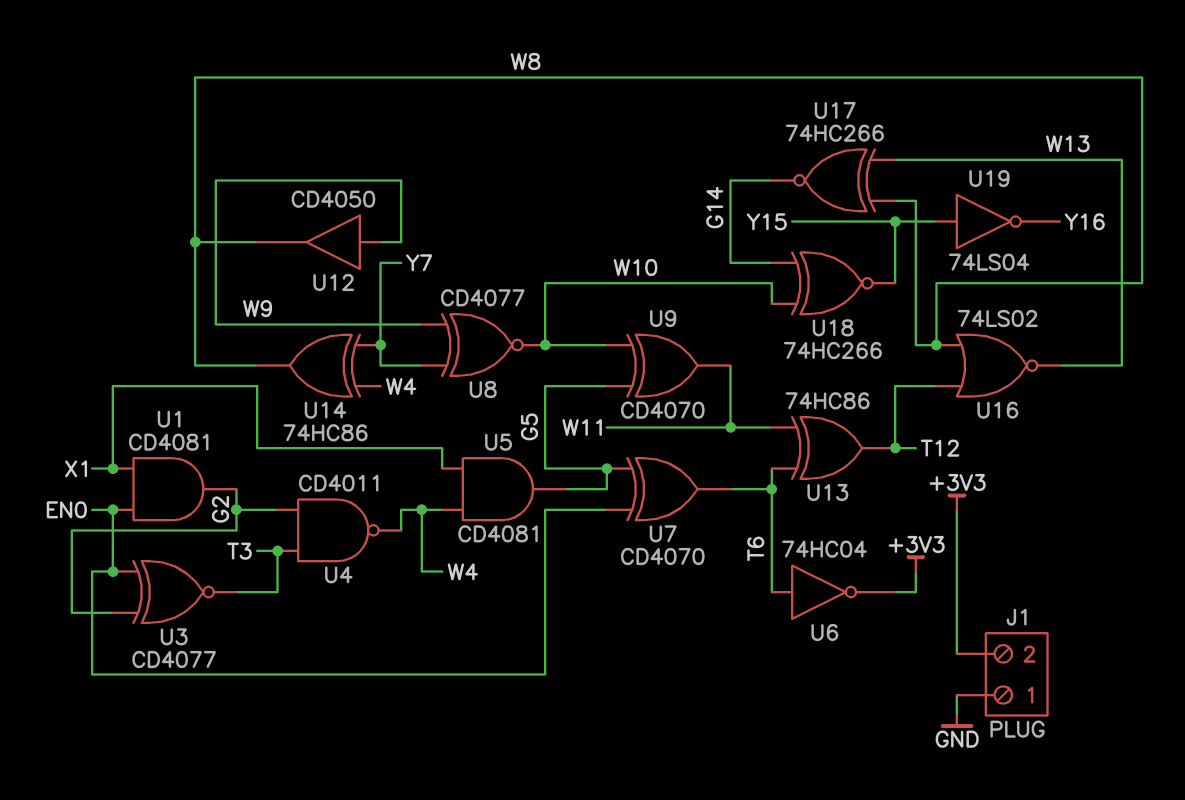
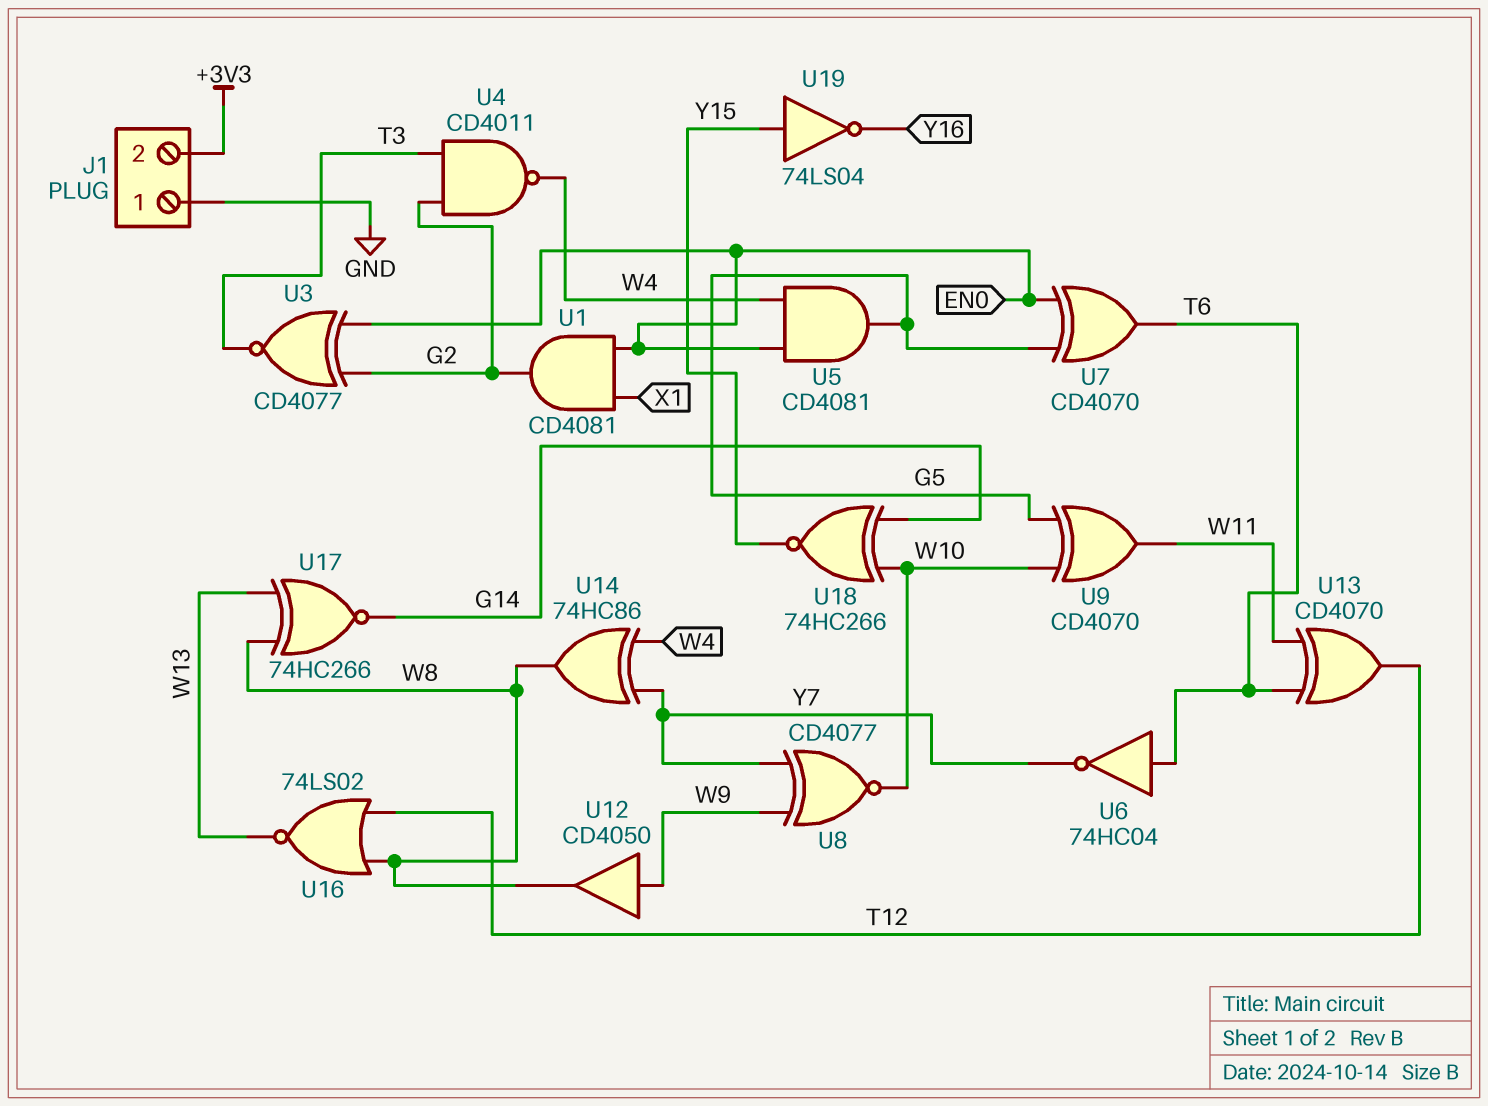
U5: AND CD4081 (in W4, in X1, out G5) -> AND CD4081 (in EN0, in W4, out G5)
U6: NOT 74HC04 (in T6, out +3V3) -> NOT 74HC04 (in T6, out Y7)
U13: XOR 74HC86 (in T6, in W11, out T12) -> XOR CD4070 (in T6, in W11, out T12)

